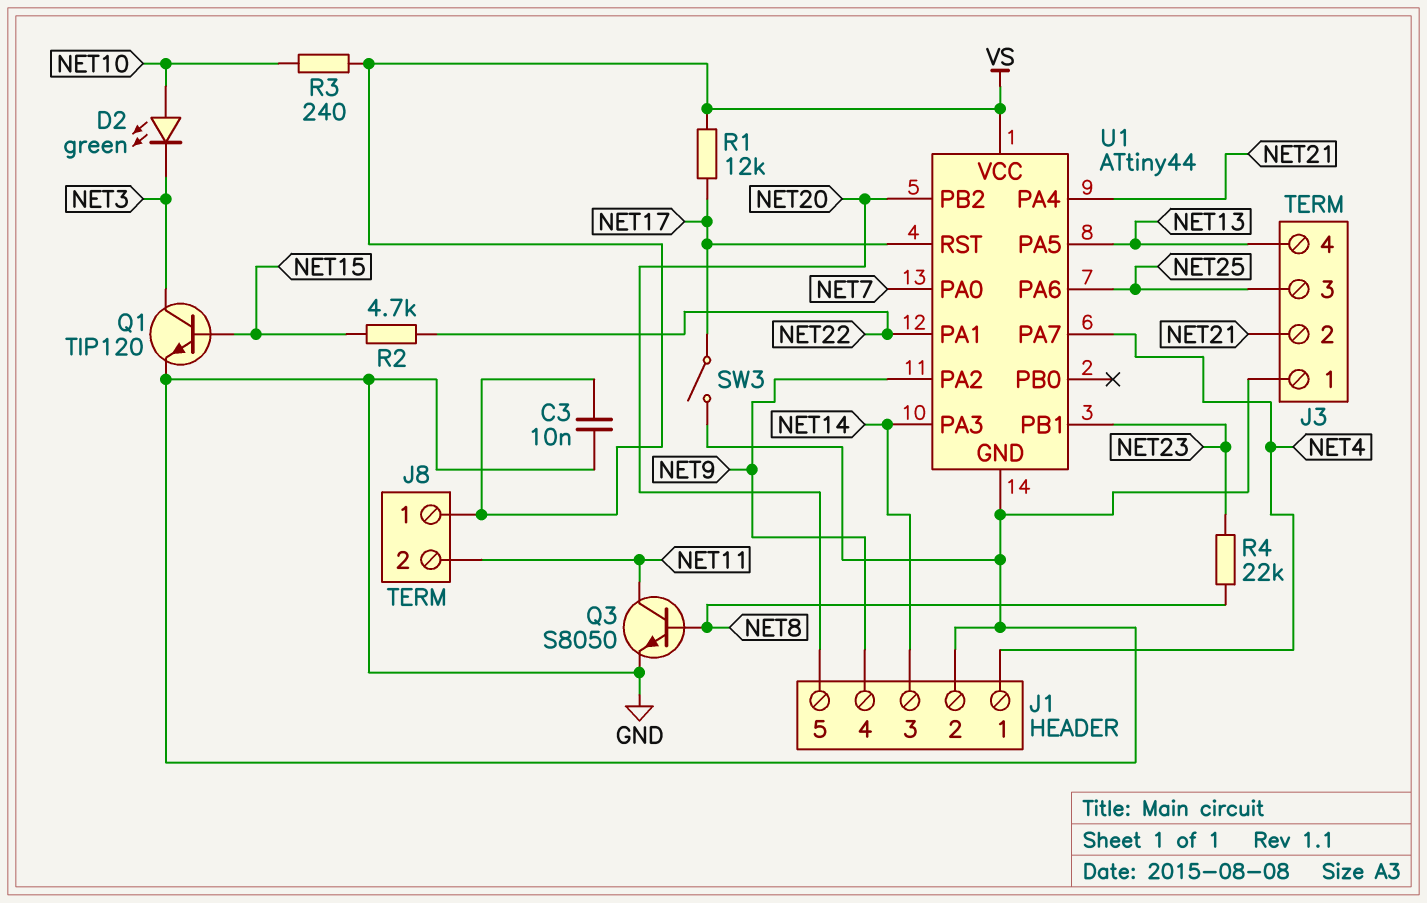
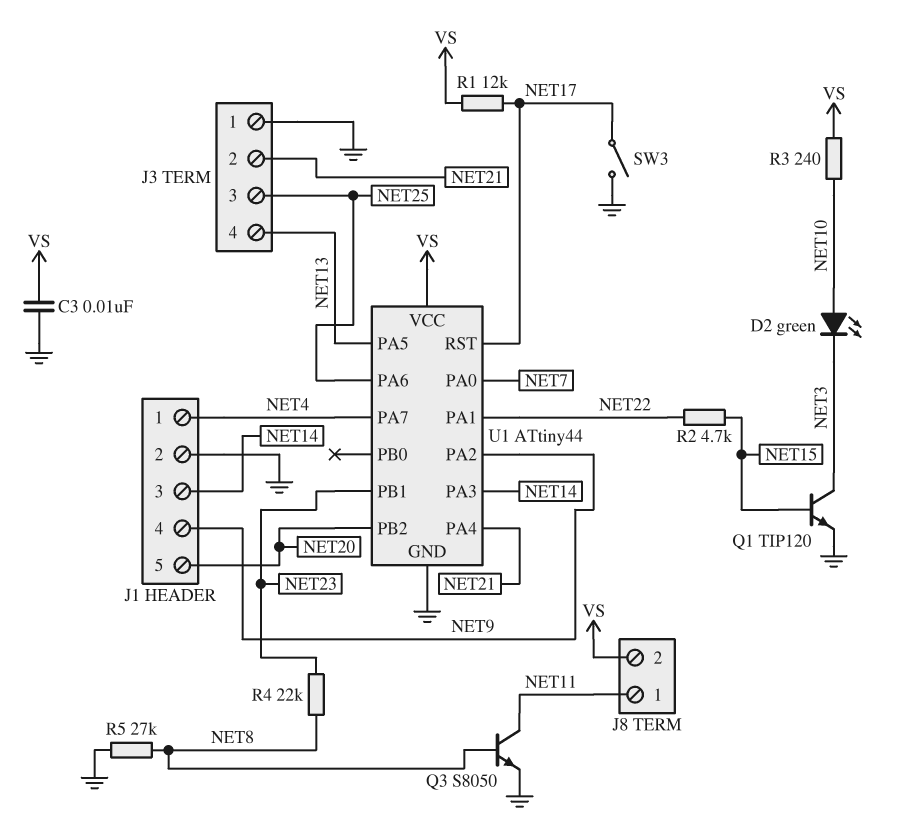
J8 pin 1: VS -> NET11
J8 pin 2: NET11 -> VS
R5: none -> 27k (GND, NET8)

